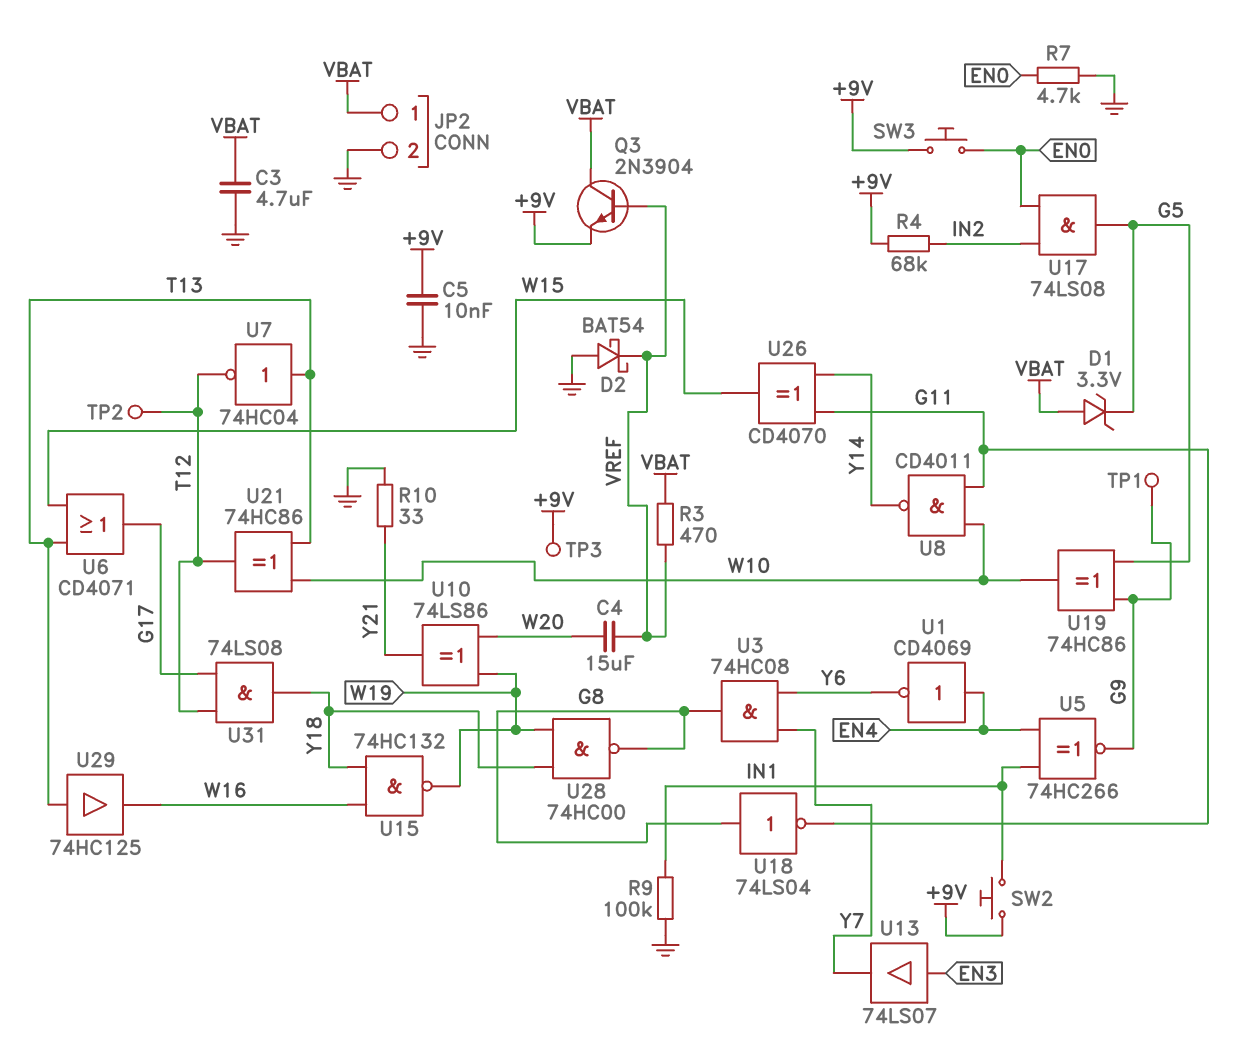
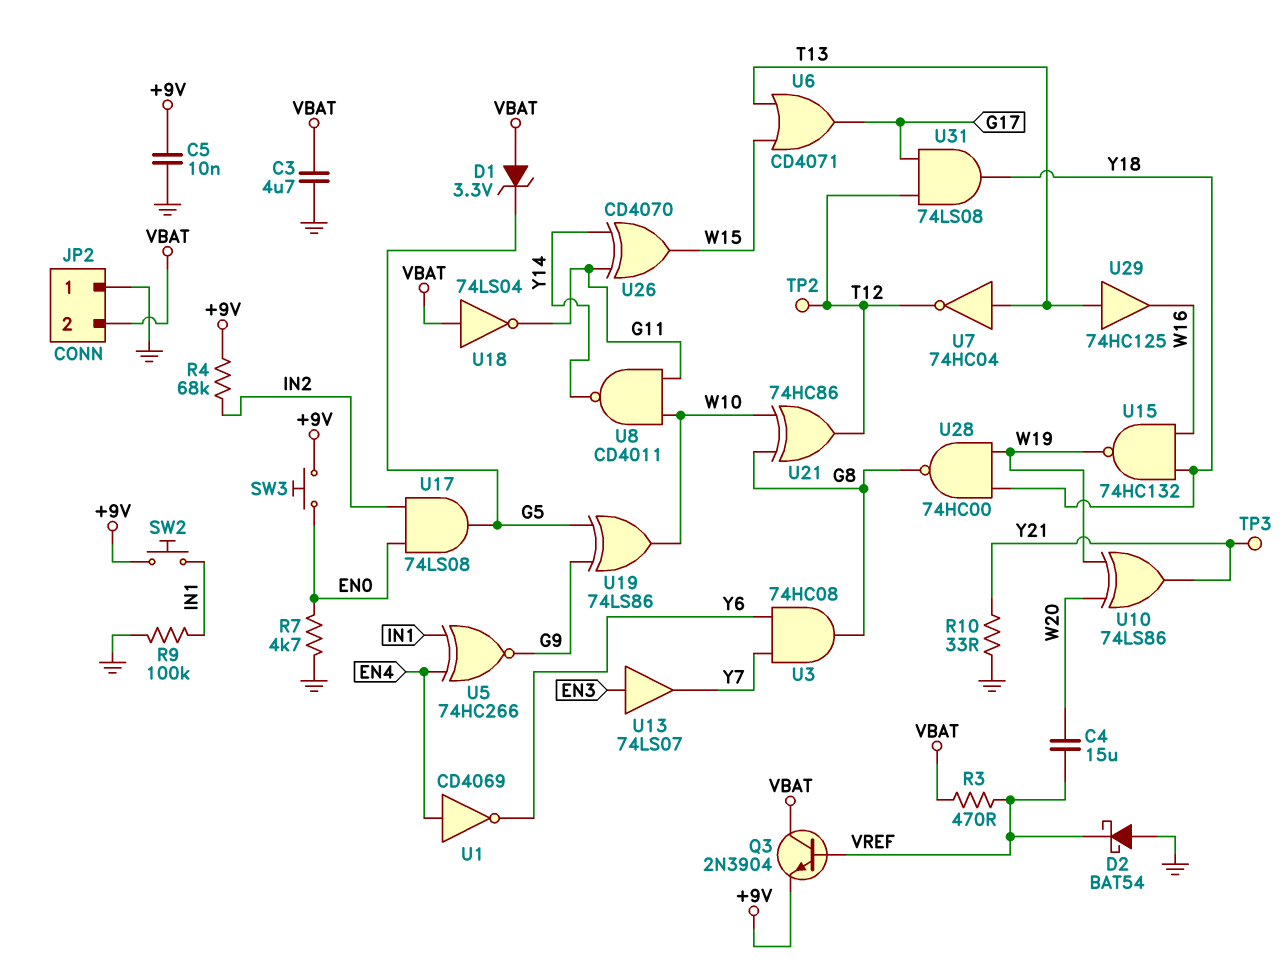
JP2 pin 1: VBAT -> GND
JP2 pin 2: GND -> VBAT
TP1: test point (G9) -> none
TP3: test point (+9V) -> test point (Y21)
U18: NOT 74LS04 (in G8, out G11) -> NOT 74LS04 (in VBAT, out G11)
U19: XOR 74HC86 (in G5, in G9, out W10) -> XOR 74LS86 (in G5, in G9, out W10)
U21: XOR 74HC86 (in T13, in W10, out T12) -> XOR 74HC86 (in G8, in W10, out T12)

